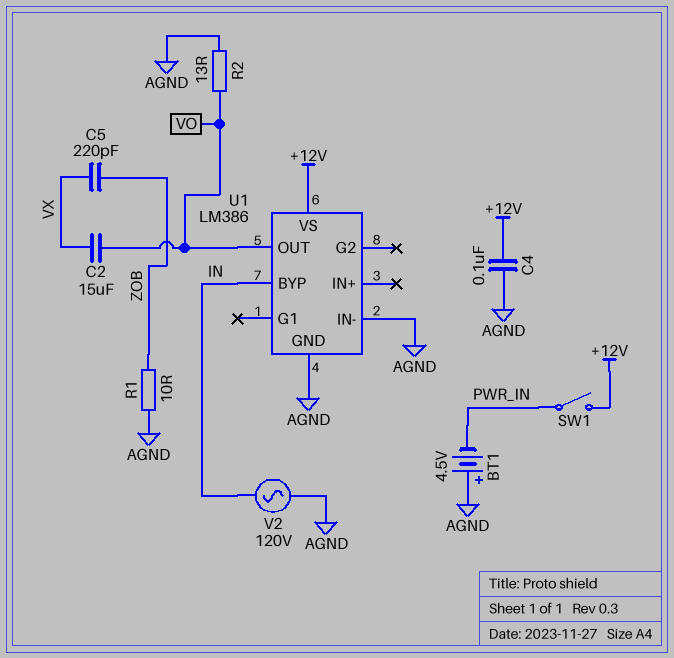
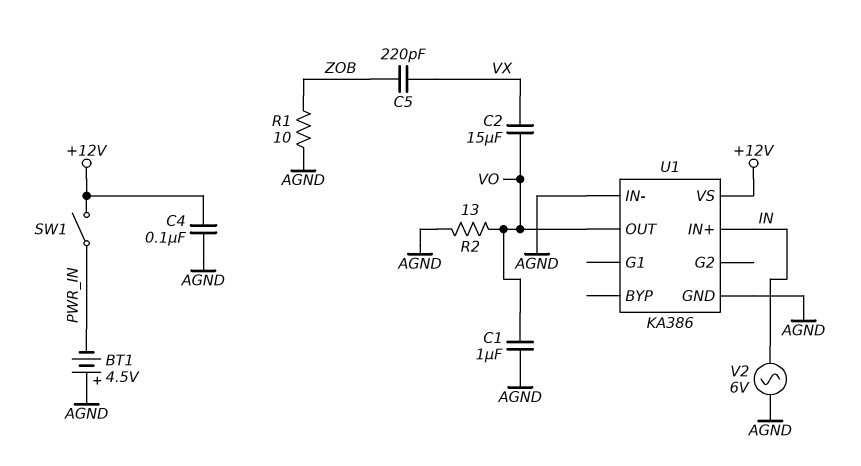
C1: none -> 1uF (AGND, VO)
U1: LM386 -> KA386
U1 pin BYP: IN -> none
U1 pin IN+: none -> IN
V2: AC 120V (AGND, IN) -> AC 6V (AGND, IN)

